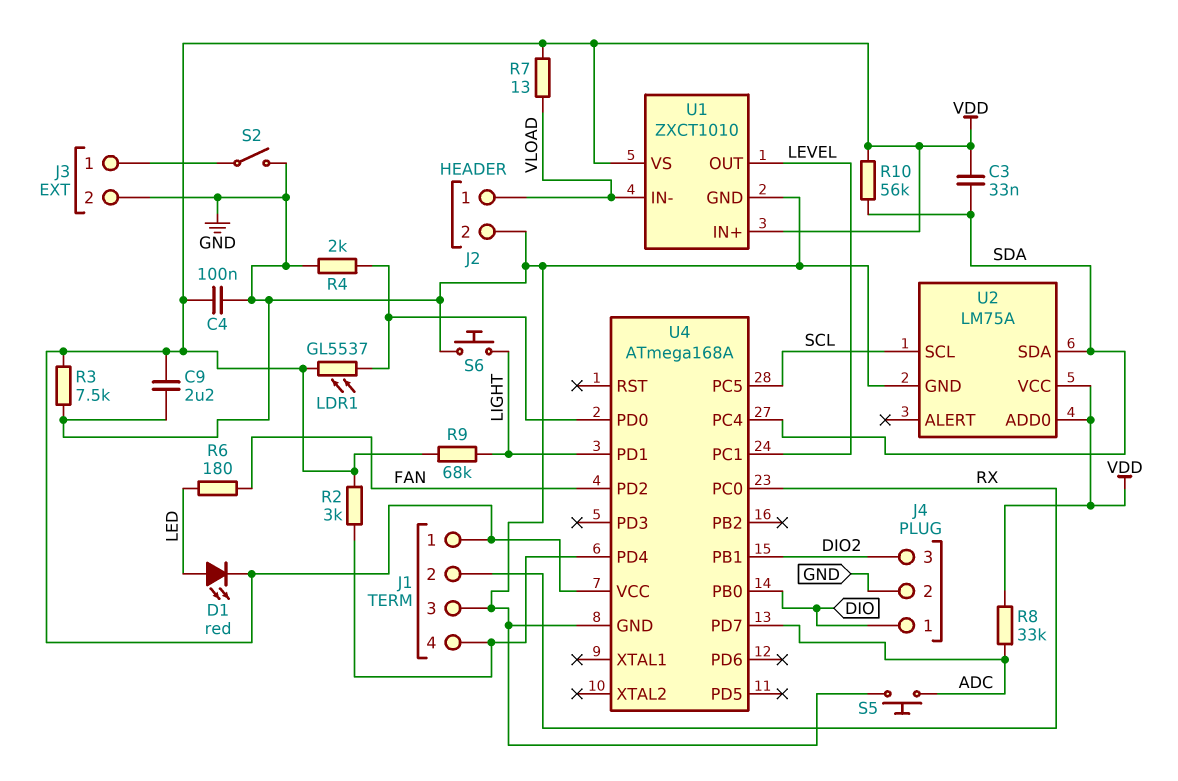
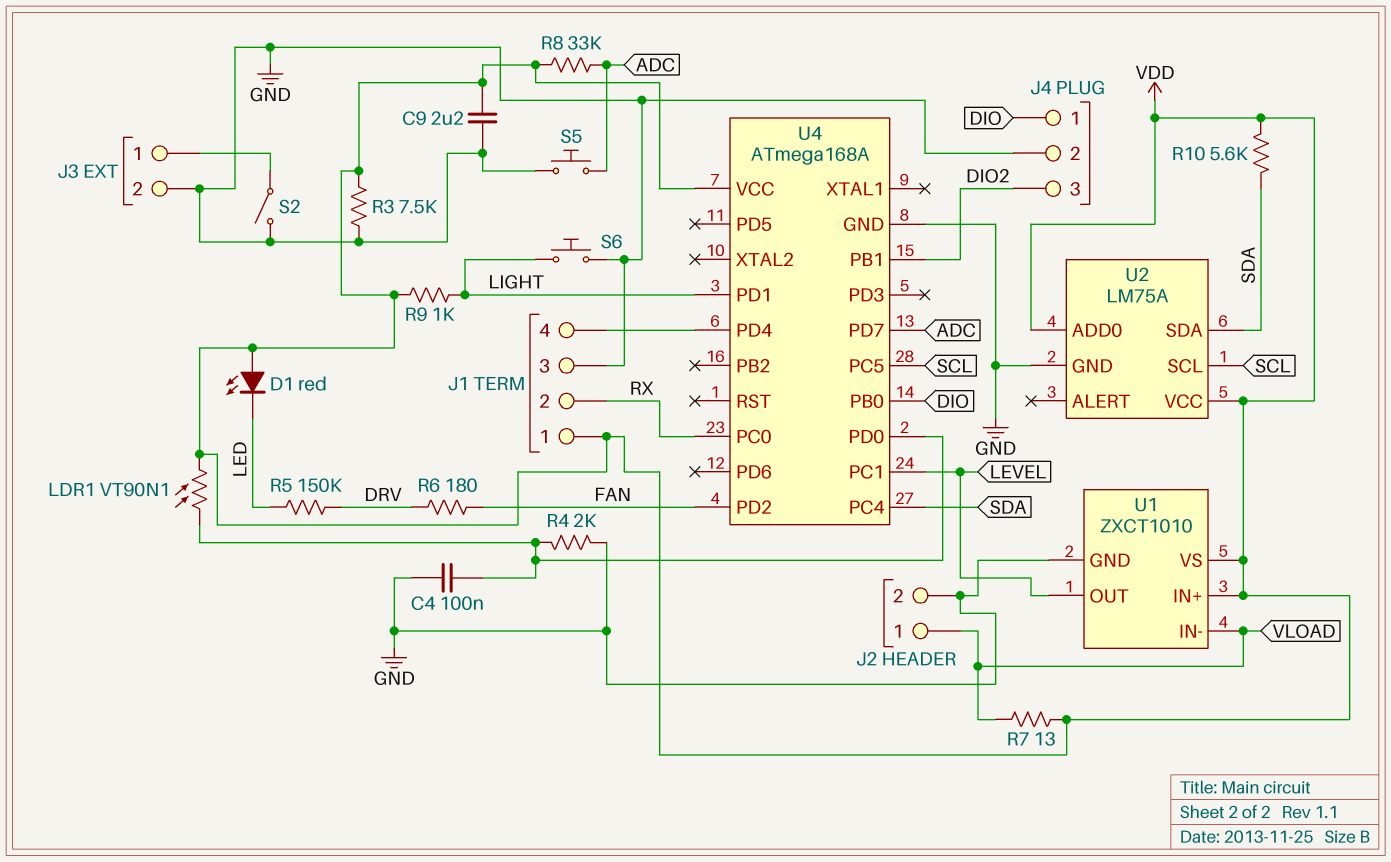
C3: 33nF (SDA, VDD) -> none
C4: 100nF (GND, VDD) -> 100nF (GND, U4/PD0)
D1: LED red (A LED, K VDD) -> LED red (A VDD, K LED)
LDR1: GL5537 (U4/PD0, VDD) -> VT90N1 (U4/PD0, VDD)
R2: 3k (J1/4, VDD) -> none
R5: none -> 150k (DRV, LED)
R6: 180 (FAN, LED) -> 180 (DRV, FAN)
R9: 68k (LIGHT, VDD) -> 1k (LIGHT, VDD)
R10: 56k (SDA, VDD) -> 5.6k (SDA, VDD)

